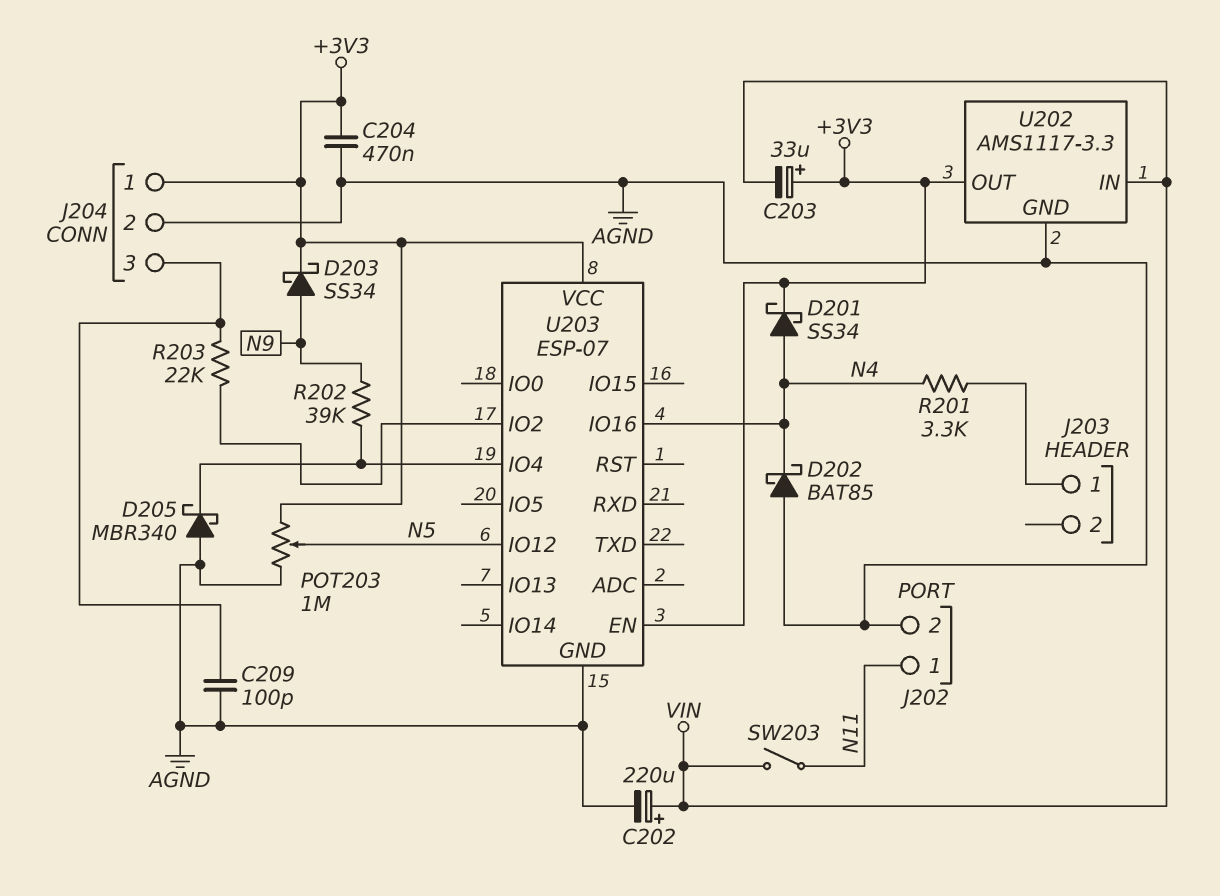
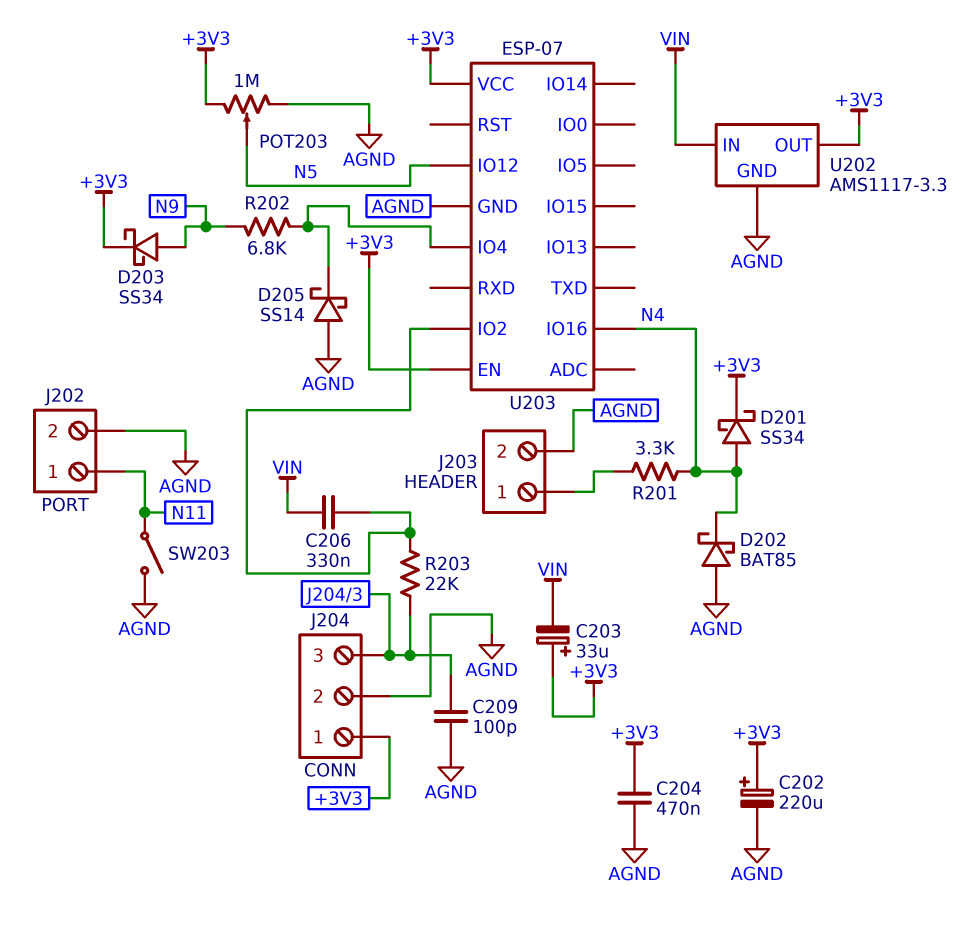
C202: 220uF (plus VIN, minus AGND) -> 220uF (plus +3V3, minus AGND)
C206: none -> 330nF (U203/IO2, VIN)
D205: schottky MBR340 (A AGND, K U203/IO4) -> schottky SS14 (A AGND, K U203/IO4)
J203 pin 2: none -> AGND
R202: 39k (N9, U203/IO4) -> 6.8k (N9, U203/IO4)
SW203: switch (N11, VIN) -> switch (AGND, N11)

